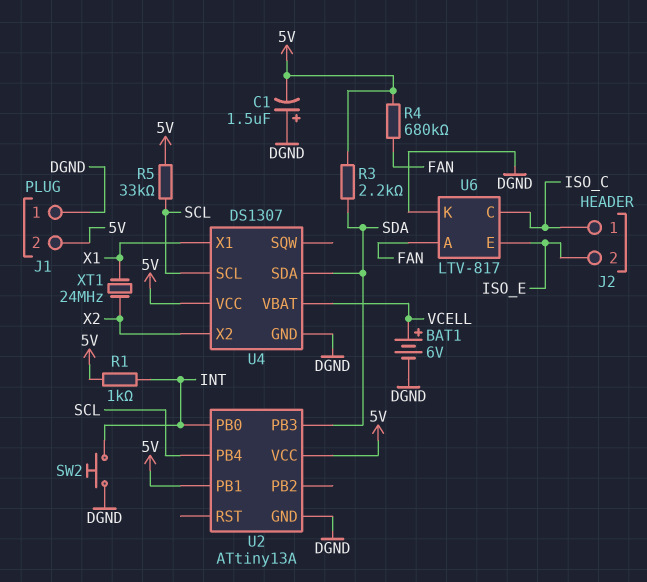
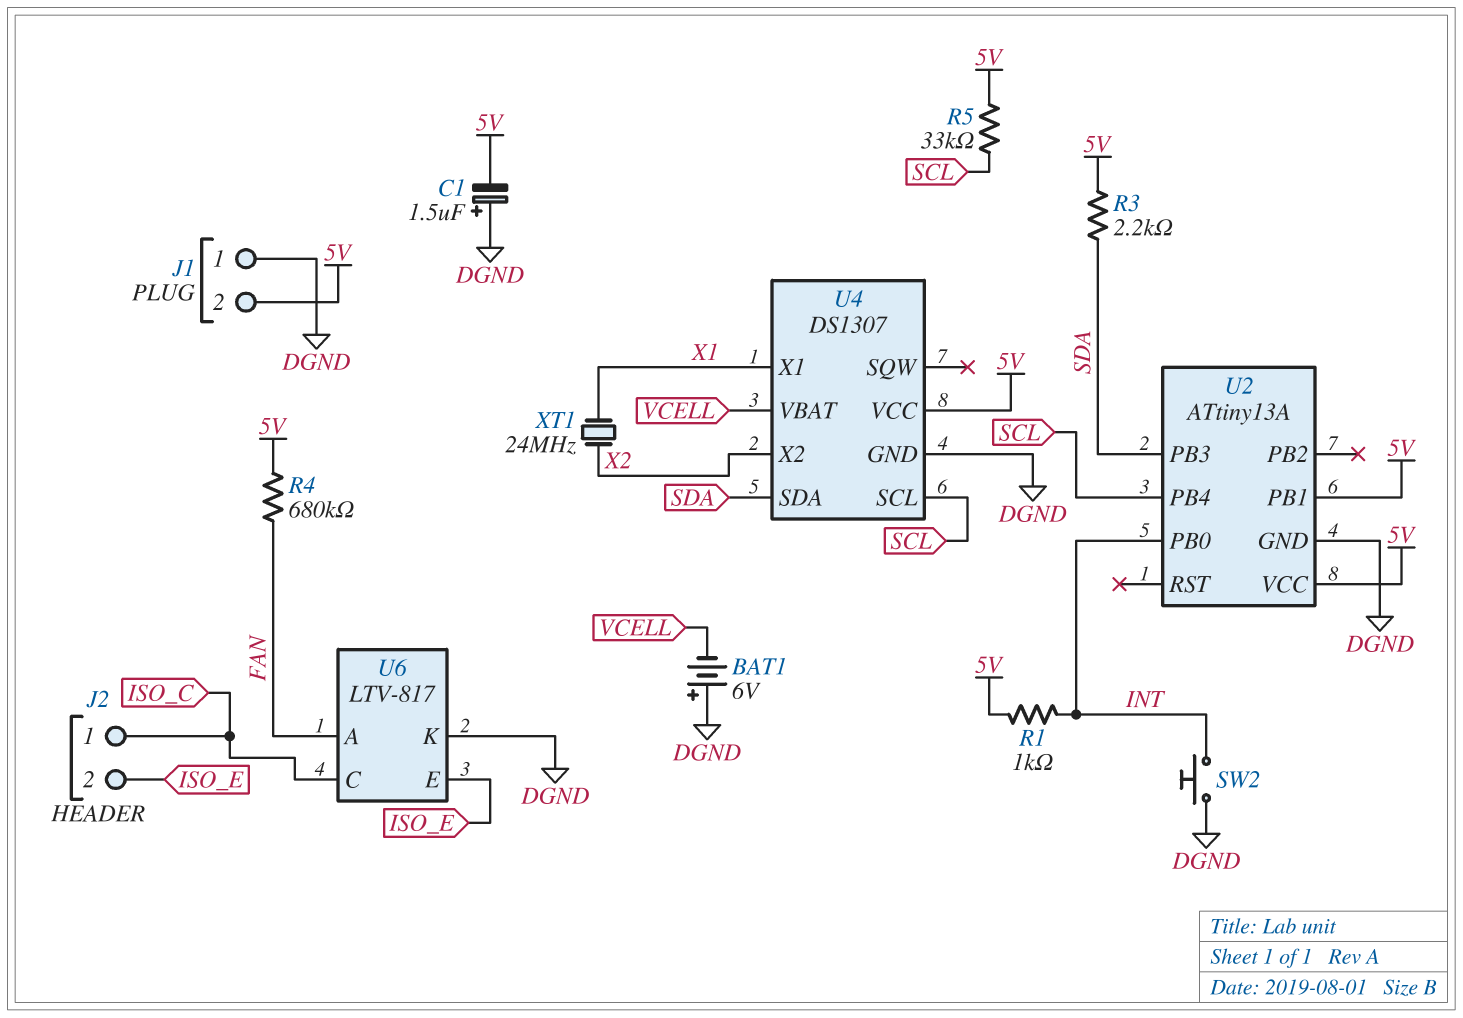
BAT1: 6V (plus VCELL, minus DGND) -> 6V (plus DGND, minus VCELL)

